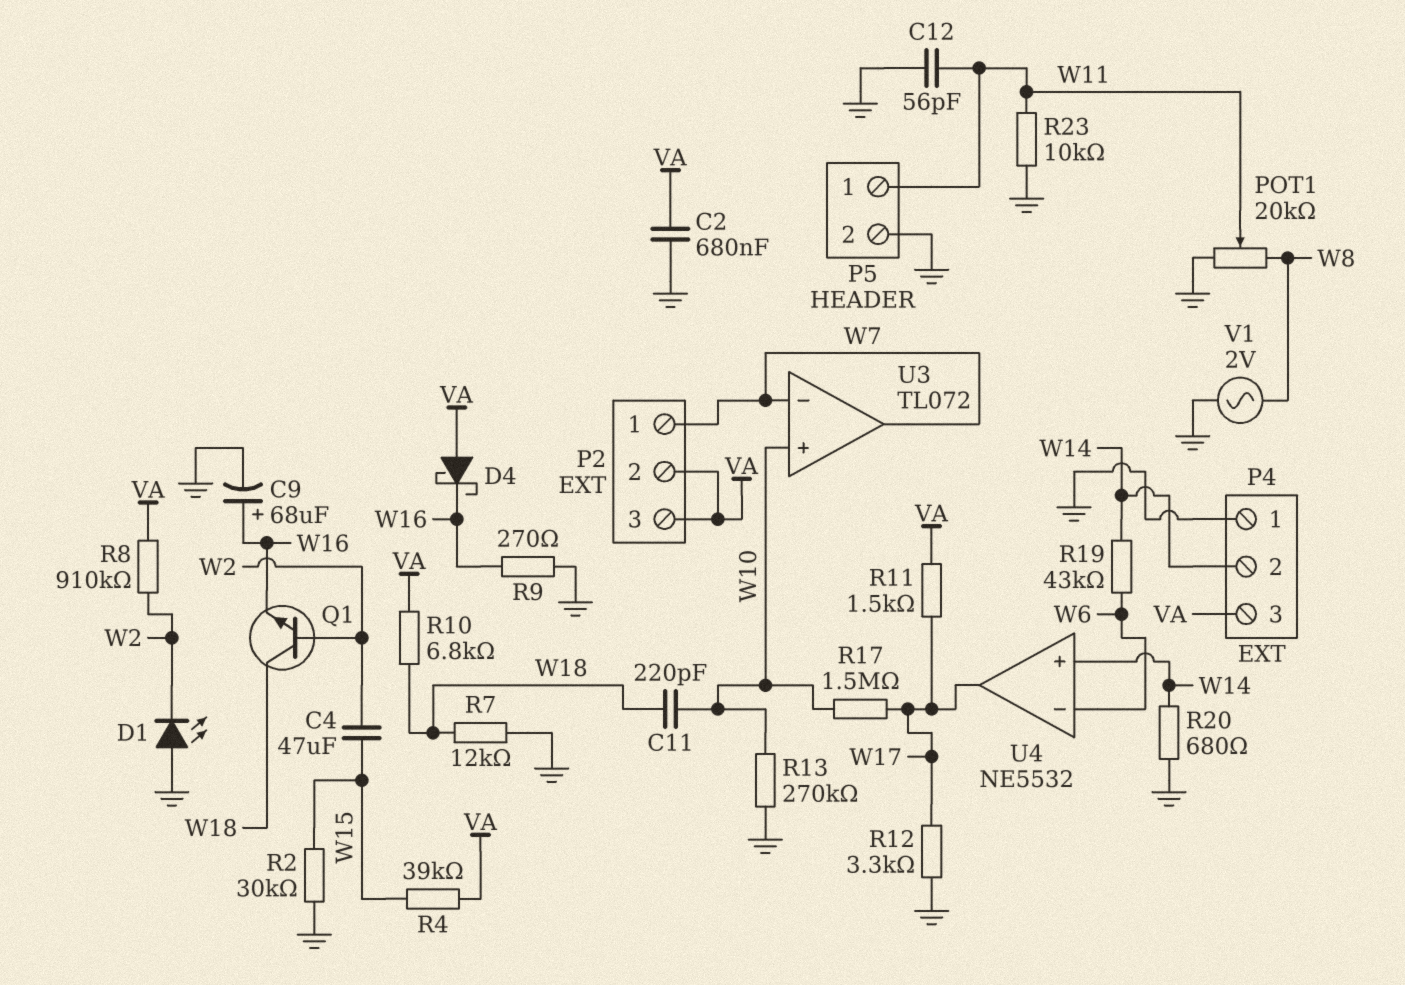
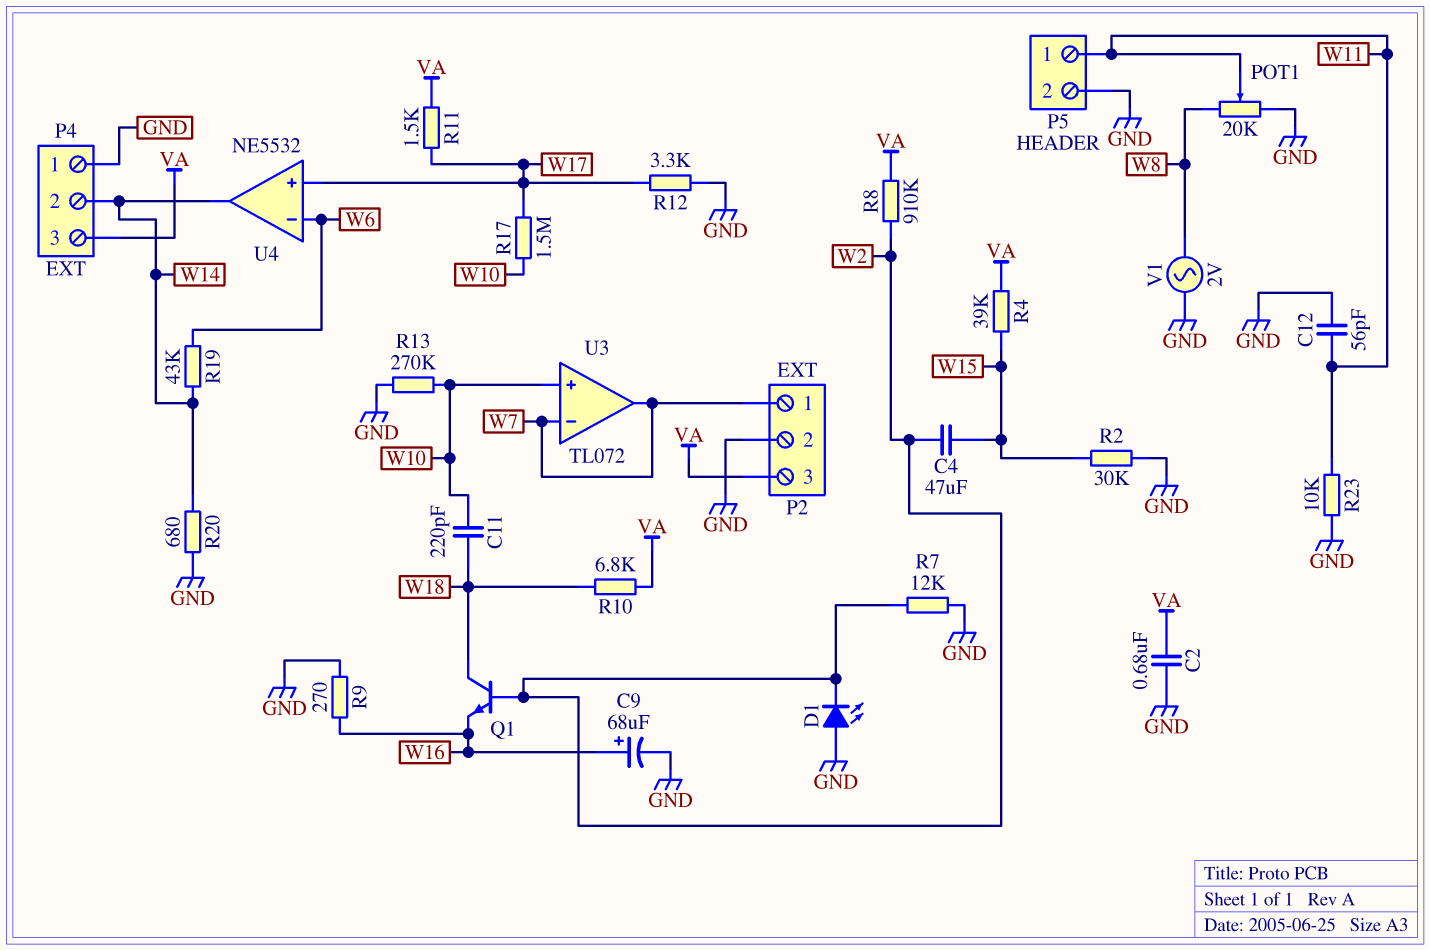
D4: schottky (A VA, K W16) -> none
P2 pin 2: VA -> GND
R7: 12k (GND, W18) -> 12k (GND, W2)
U4 pin in+: W14 -> W17
U4 pin out: W17 -> W14

